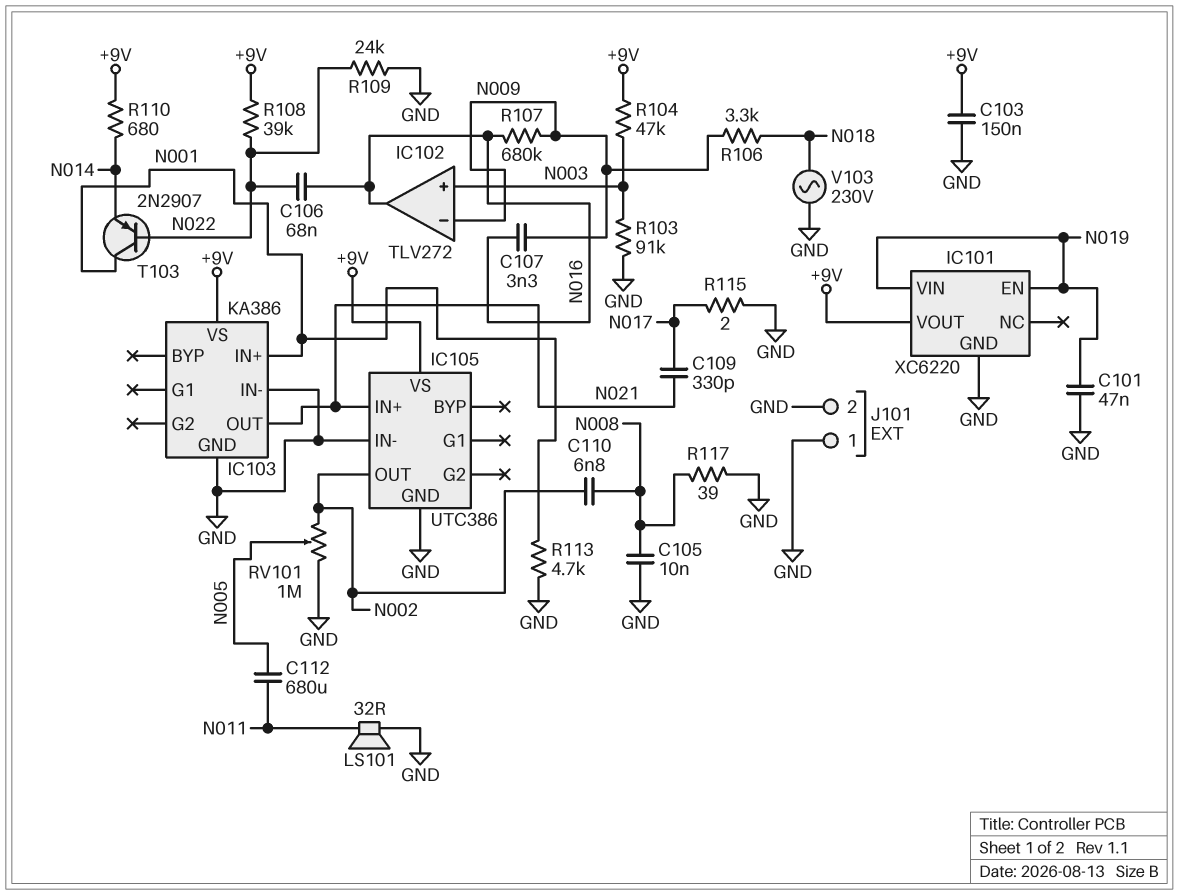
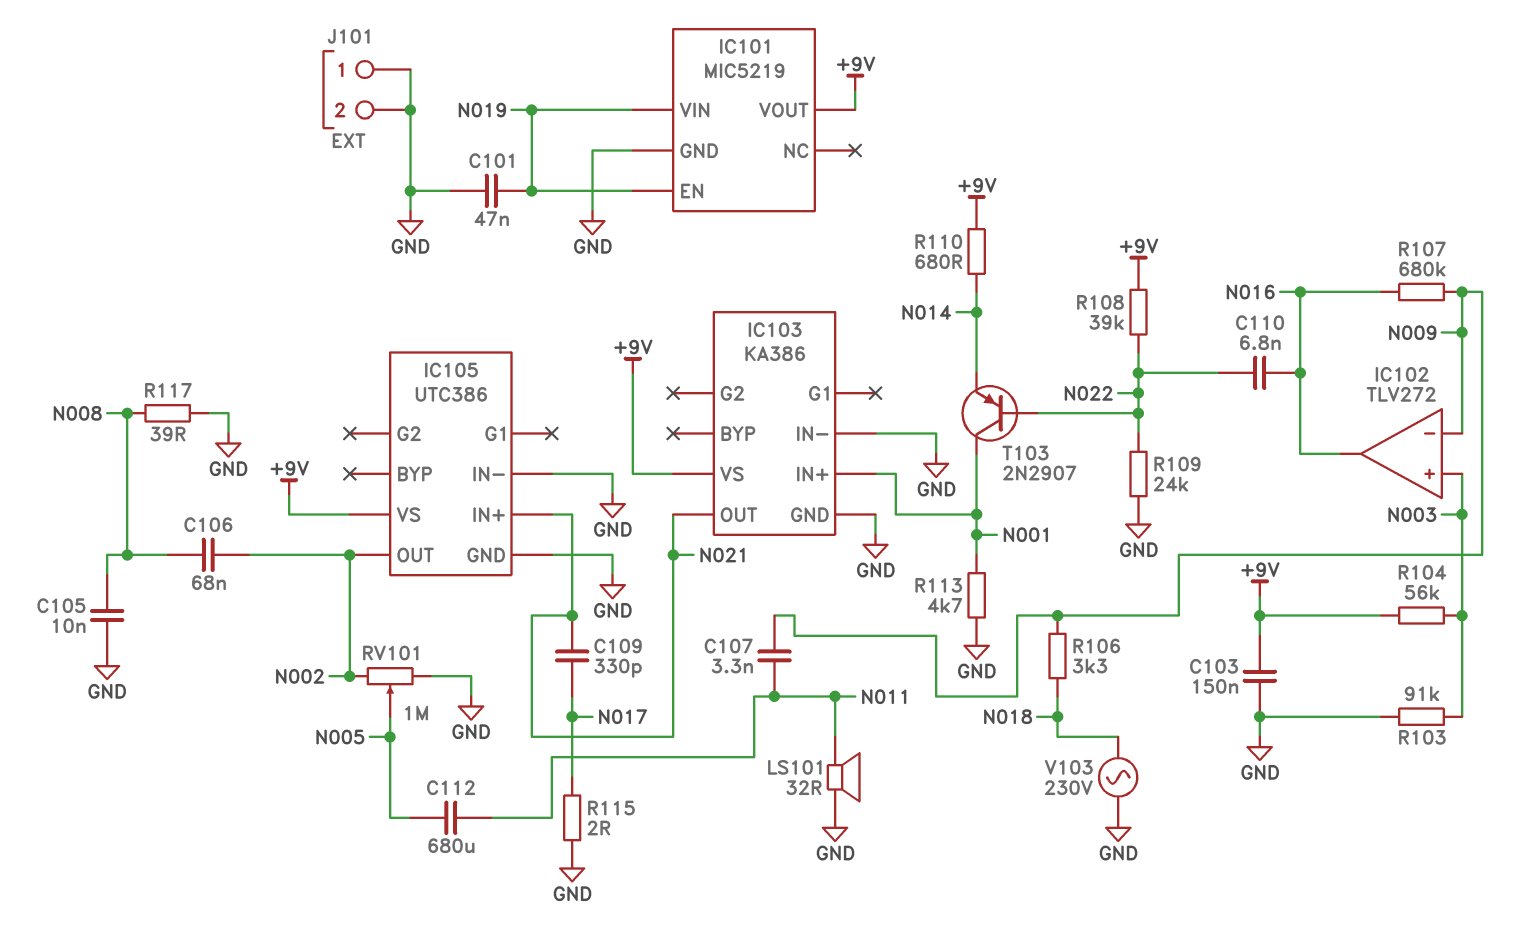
C106: 68nF (N016, N022) -> 68nF (N002, N008)
C107: 3.3nF (N009, N016) -> 3.3nF (N009, N011)
C110: 6.8nF (N002, N008) -> 6.8nF (N016, N022)
IC101: XC6220 -> MIC5219
R104: 47k (+9V, N003) -> 56k (+9V, N003)

